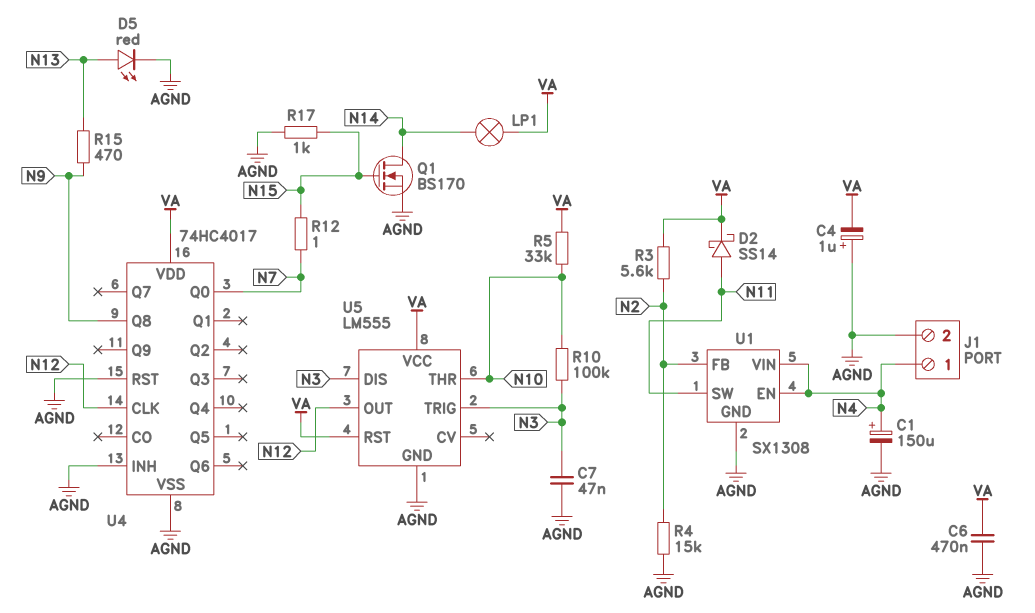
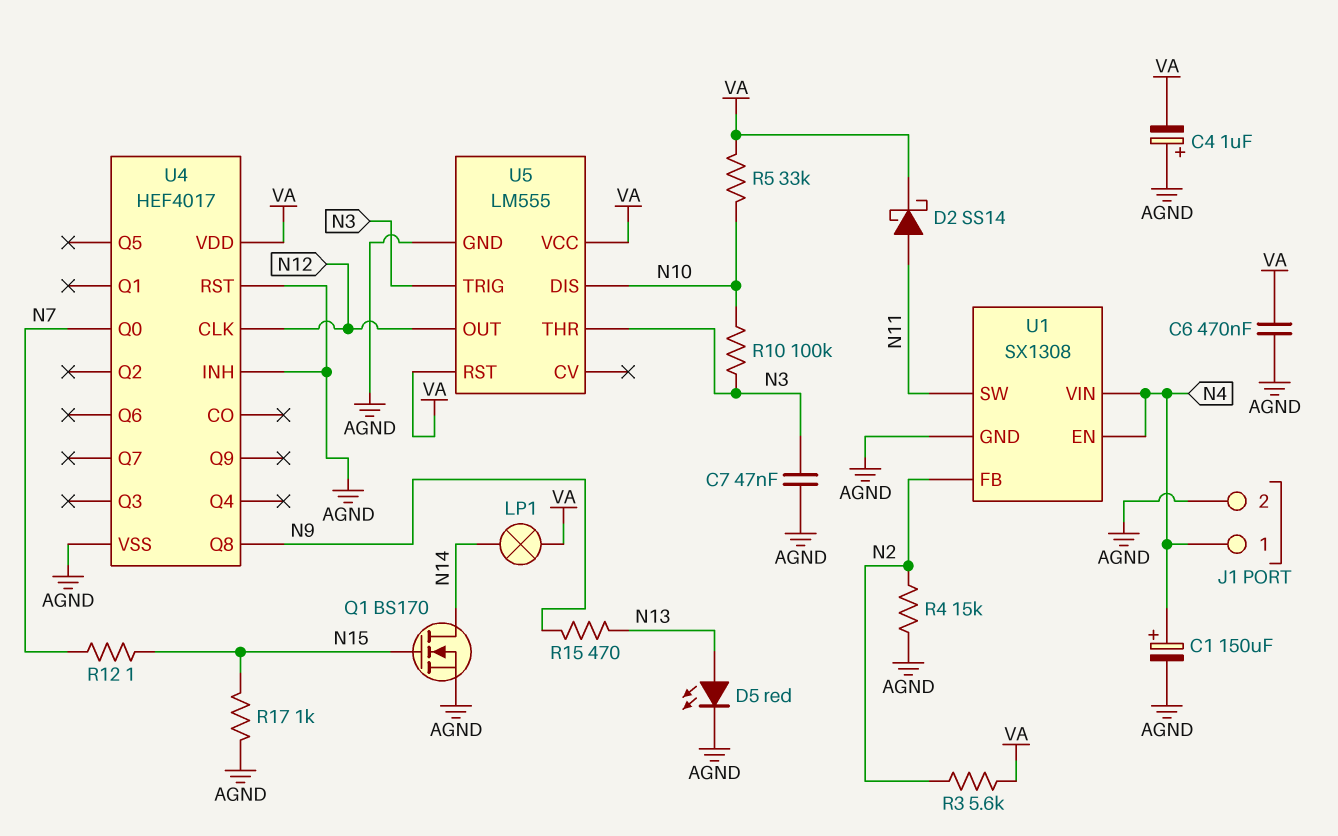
U4: 74HC4017 -> HEF4017
U5 pin DIS: N3 -> N10
U5 pin THR: N10 -> N3

